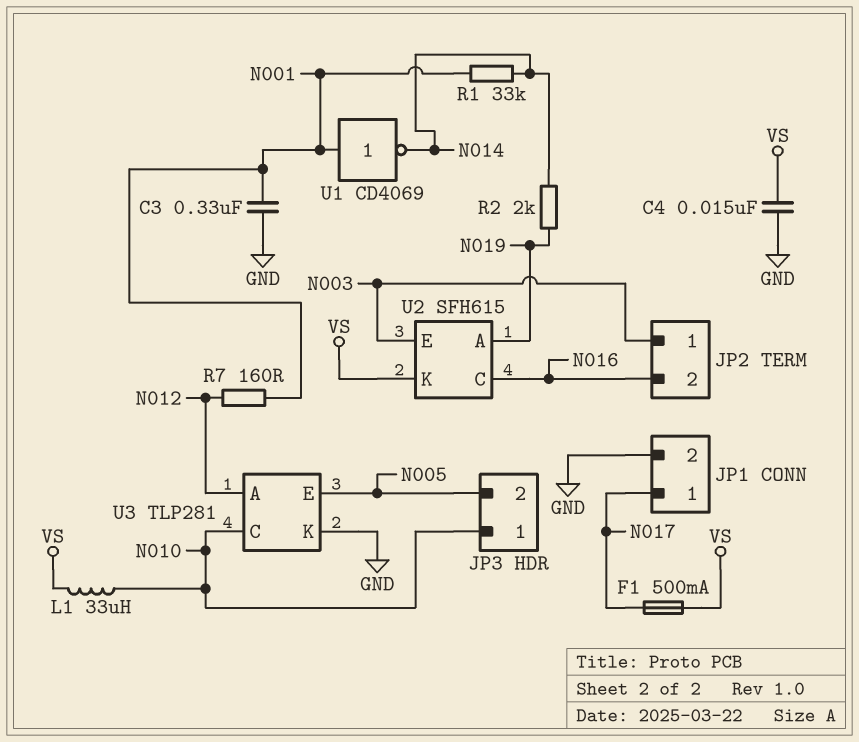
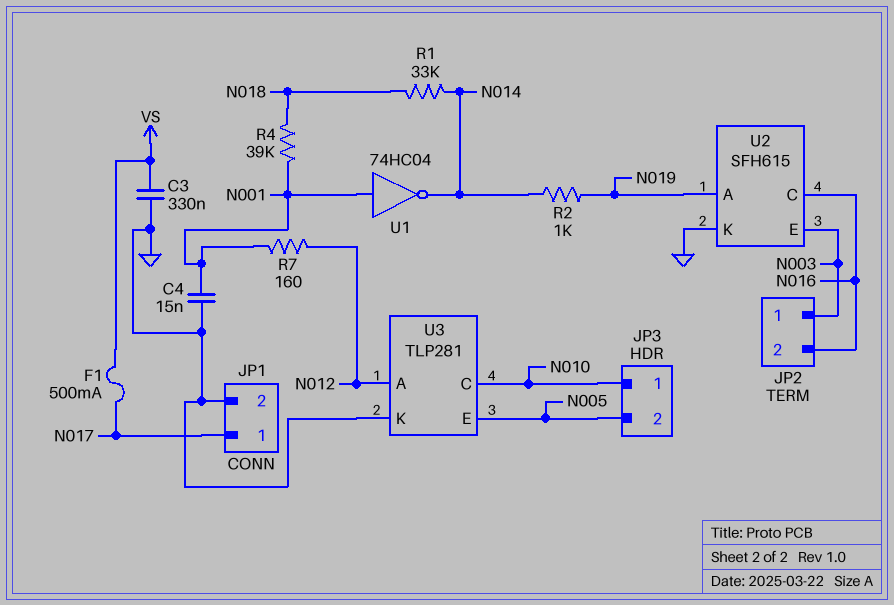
C3: 330nF (GND, N001) -> 330nF (GND, VS)
C4: 15nF (GND, VS) -> 15nF (GND, N001)
L1: 33uH (N010, VS) -> none
R1: 33k (N001, N014) -> 33k (N014, N018)
R2: 2k (N014, N019) -> 1k (N014, N019)
R4: none -> 39k (N001, N018)
U1: NOT CD4069 (in N001, out N014) -> NOT 74HC04 (in N001, out N014)
U2 pin K: VS -> GND

